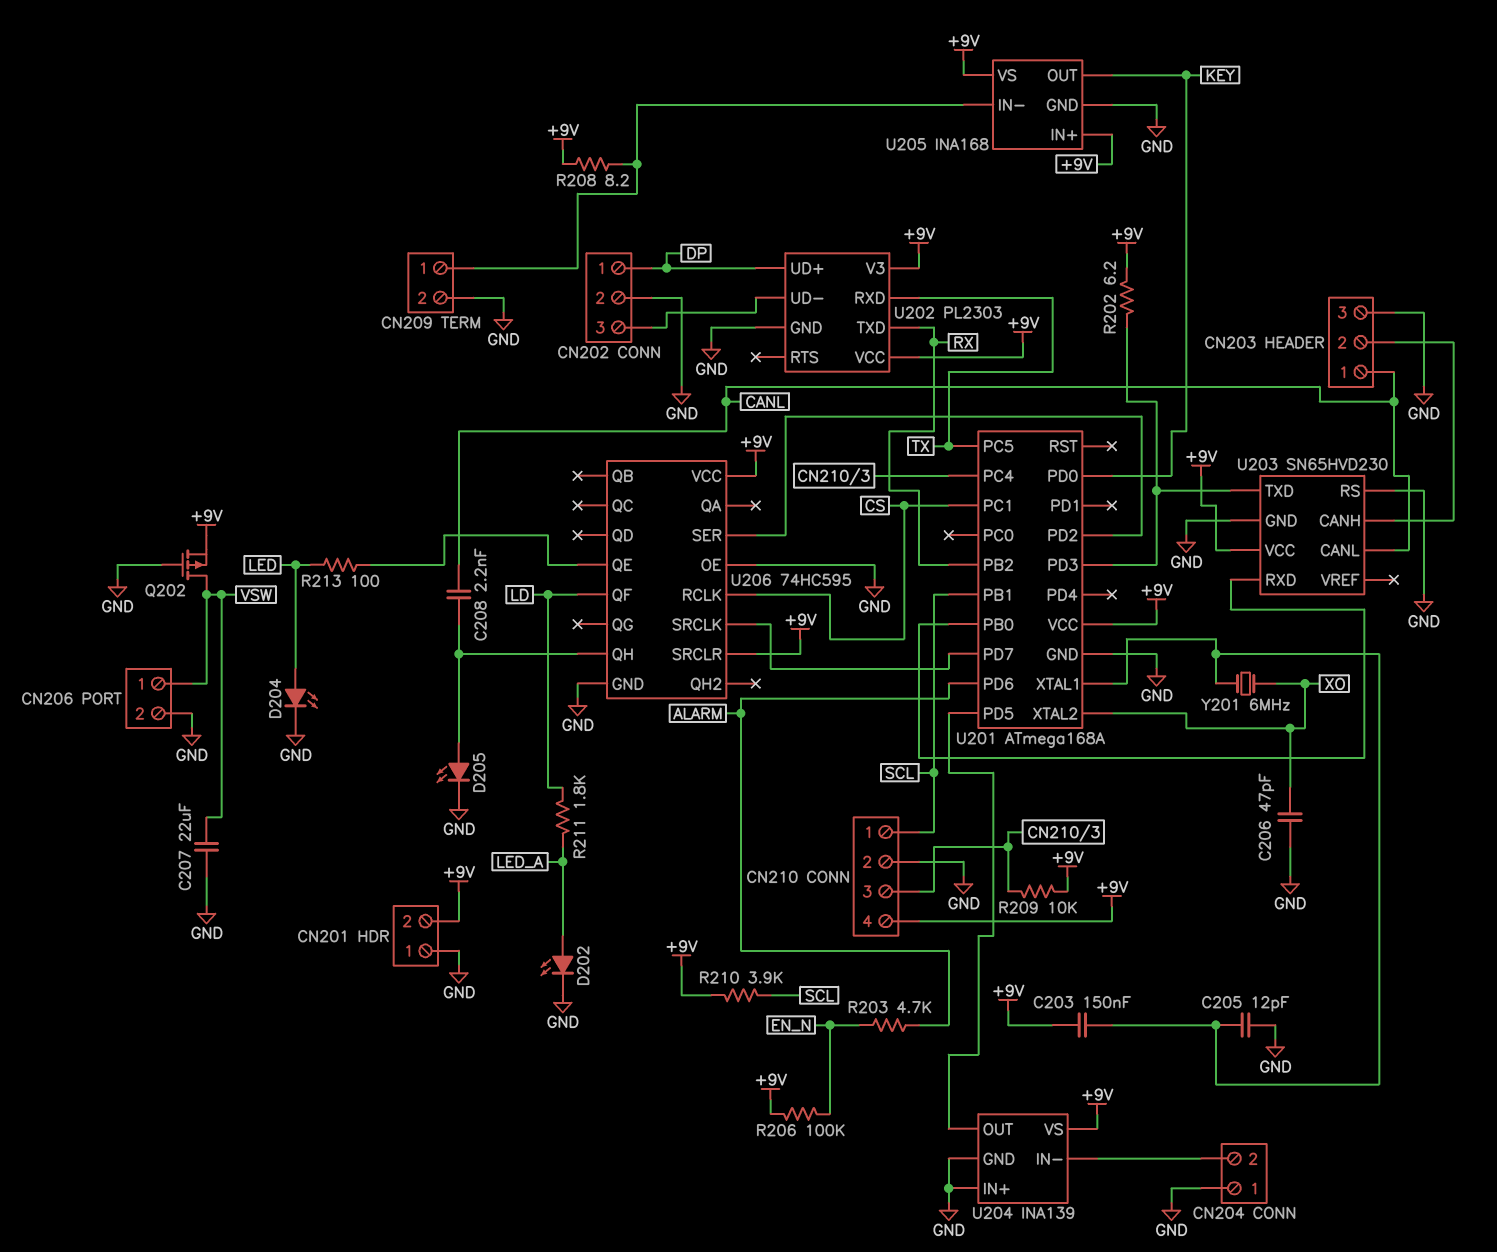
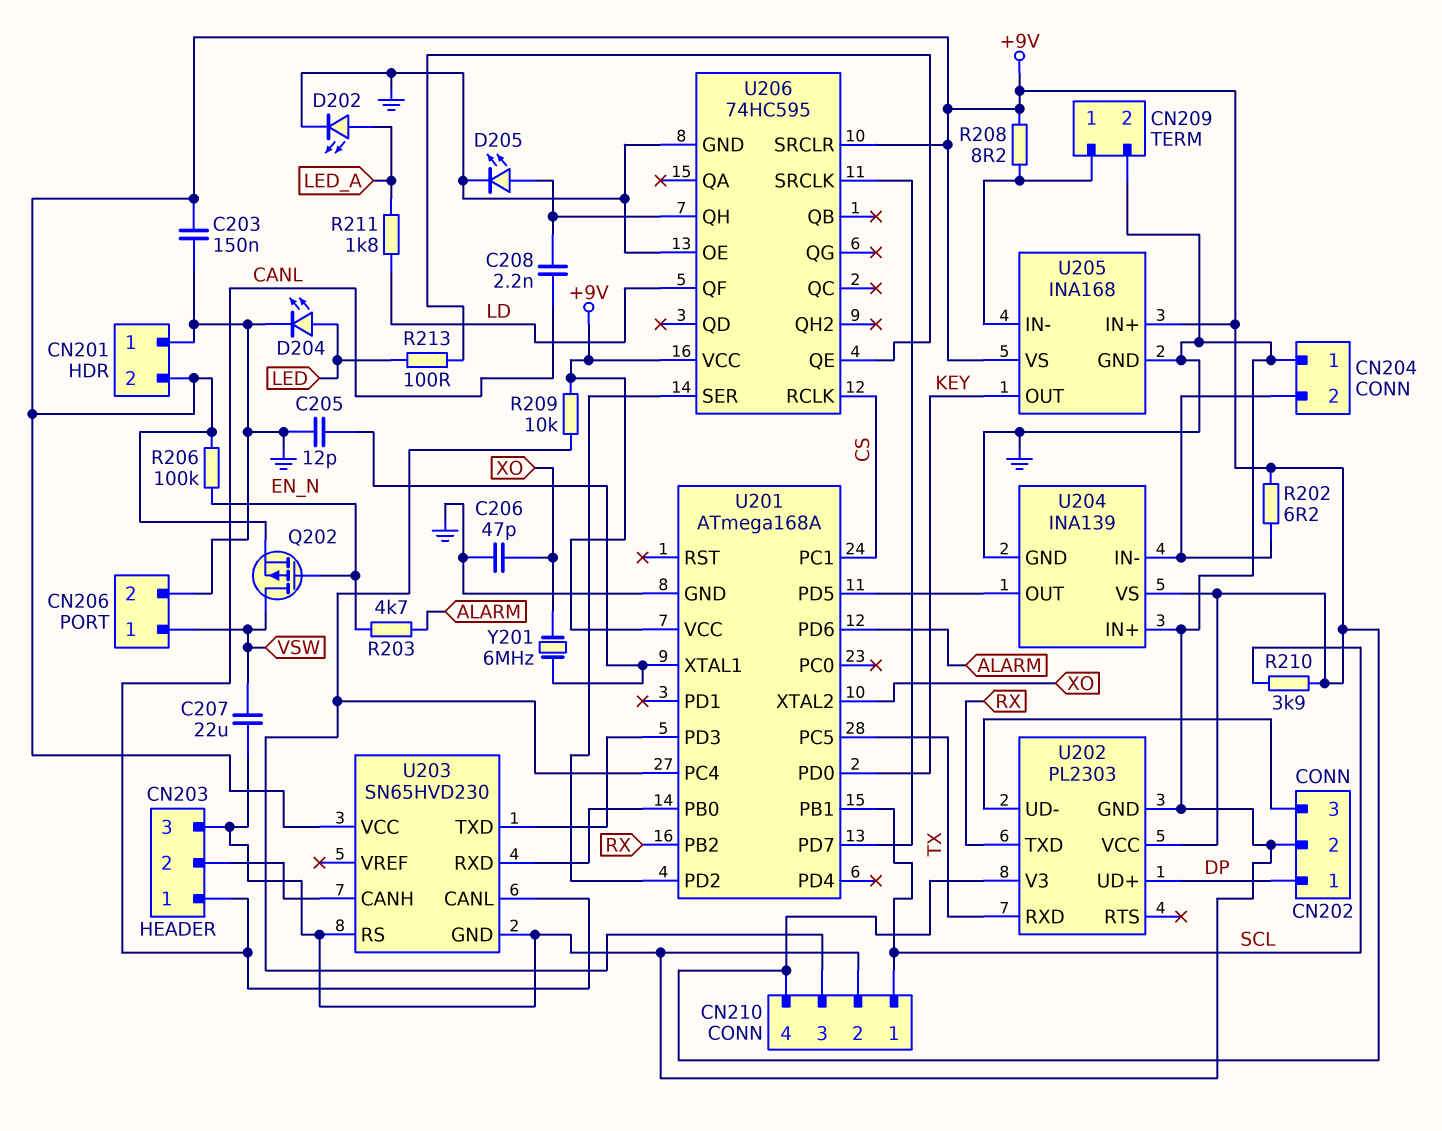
C203: 150nF (+9V, U201/XTAL1) -> 150nF (+9V, GND)
Q202: PMOS (G GND, D VSW, S +9V) -> PMOS (G EN_N, D VSW, S +9V)
R202: 6.2 (+9V, U201/PD3) -> 6.2 (+9V, CN204/2)

